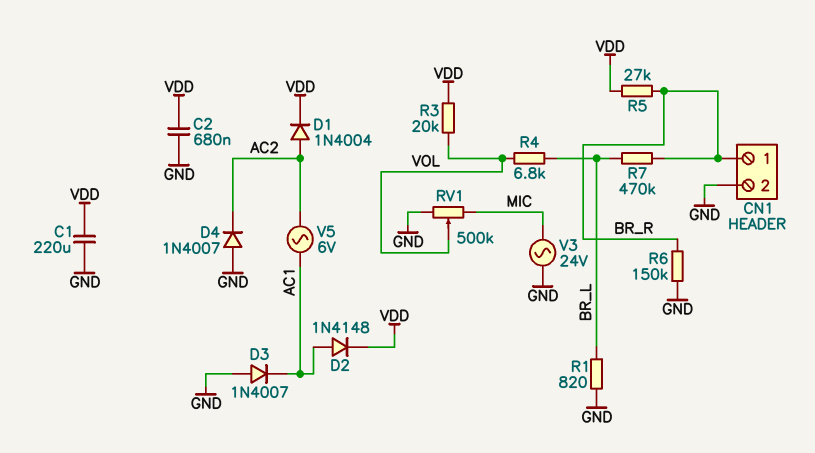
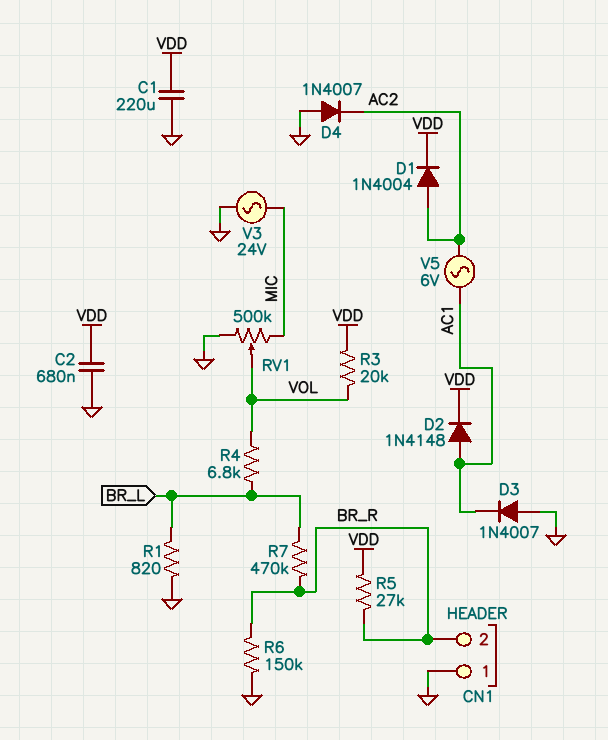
CN1 pin 1: BR_R -> GND
CN1 pin 2: GND -> BR_R

